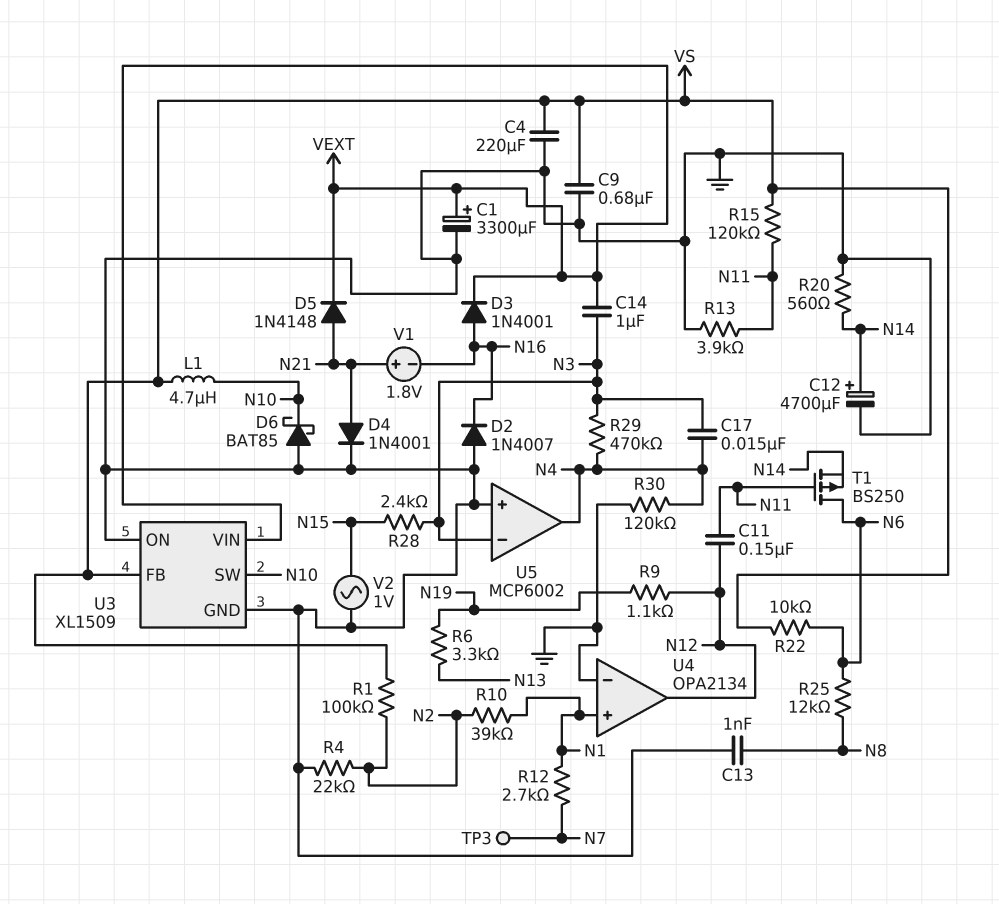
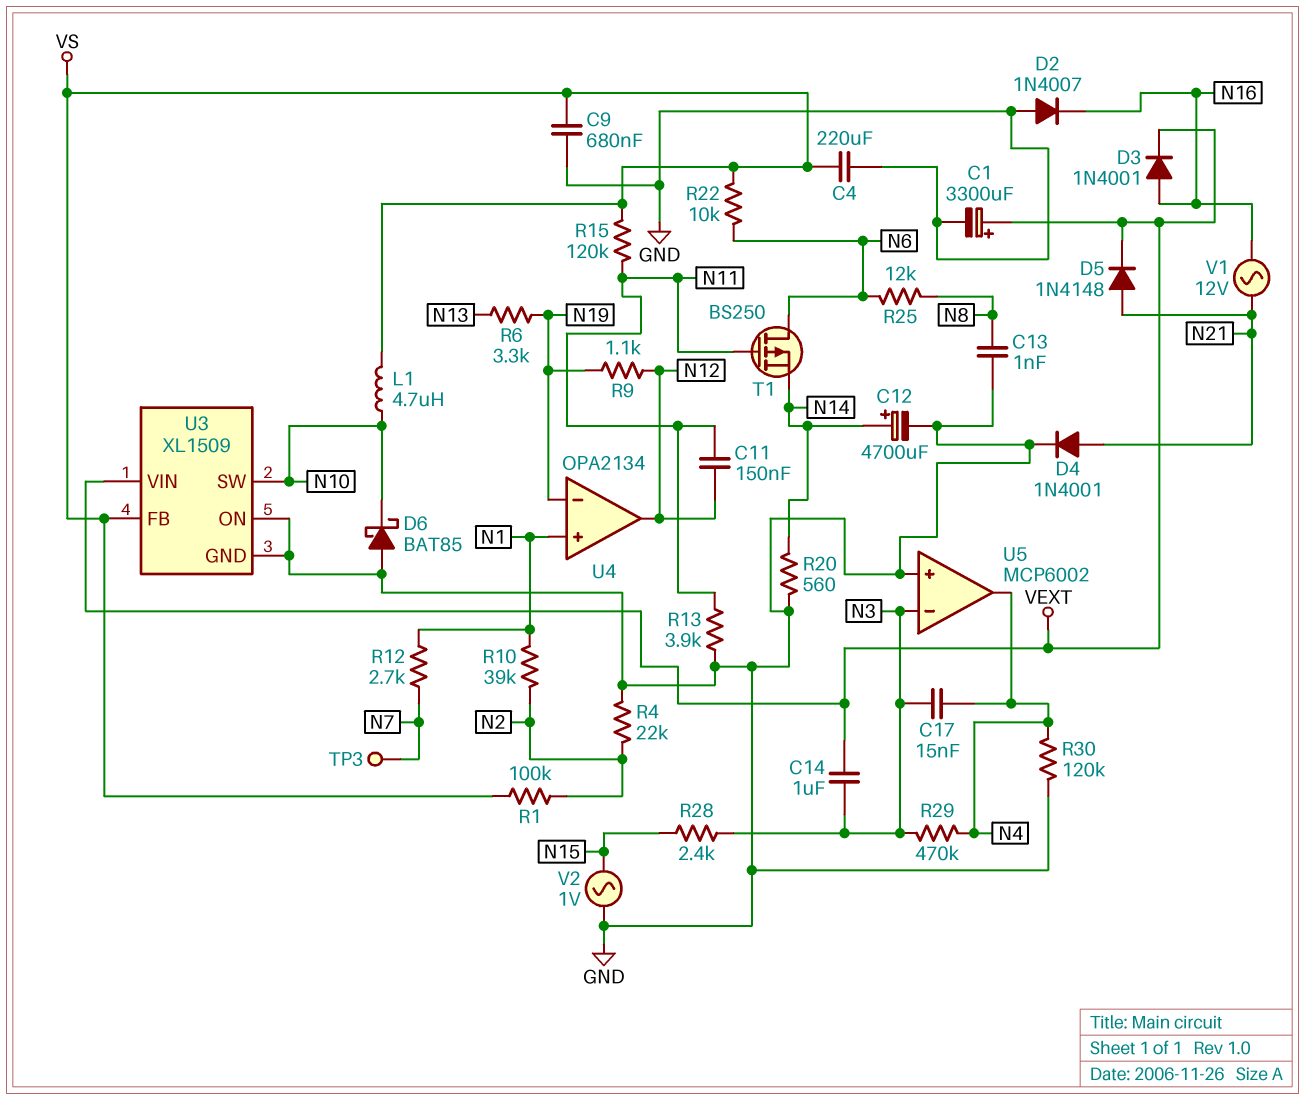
U4 pin in-: GND -> N19
V1: 1.8V (plus N21, minus N16) -> AC 12V (N16, N21)

